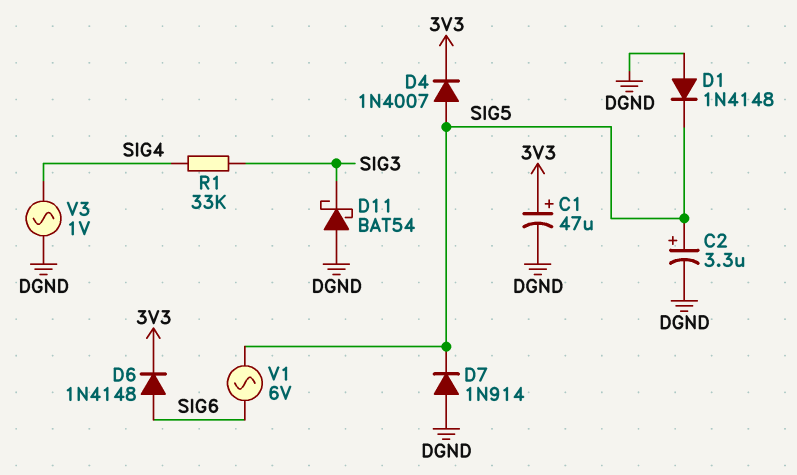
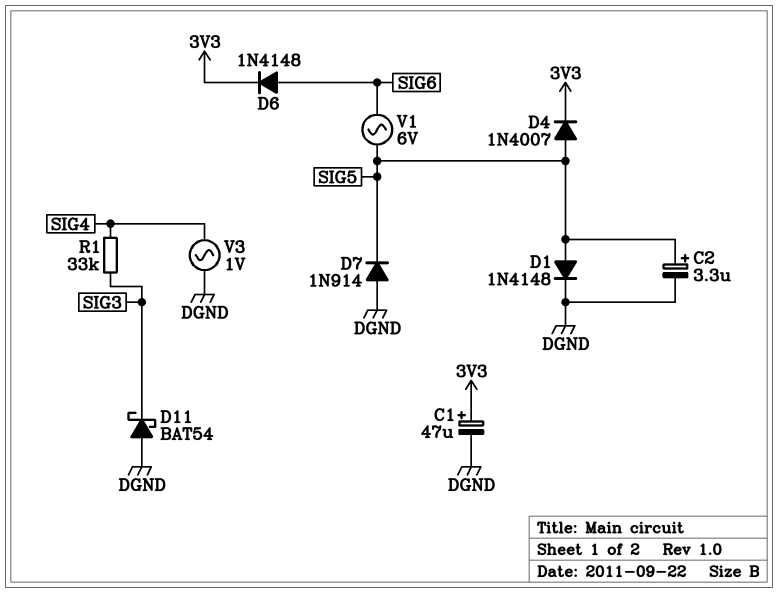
D1: diode 1N4148 (A DGND, K SIG5) -> diode 1N4148 (A SIG5, K DGND)

